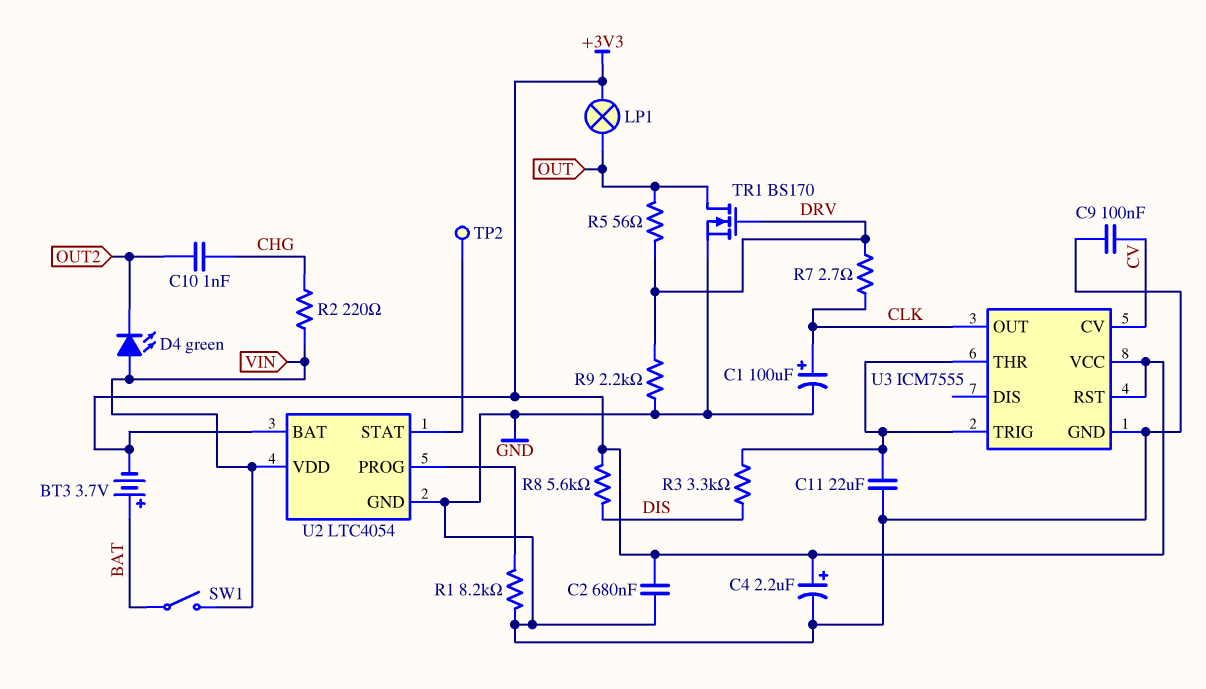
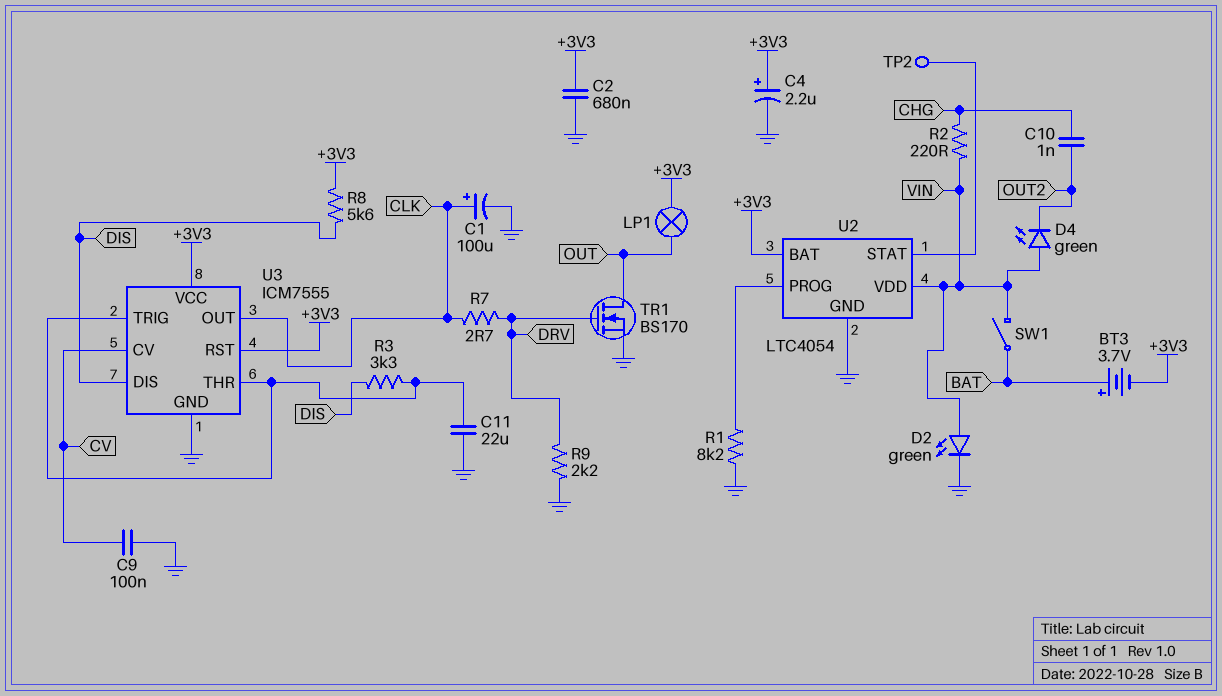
D2: none -> LED green (A VIN, K GND)
R5: 56 (DRV, OUT) -> none
U3 pin DIS: none -> DIS

